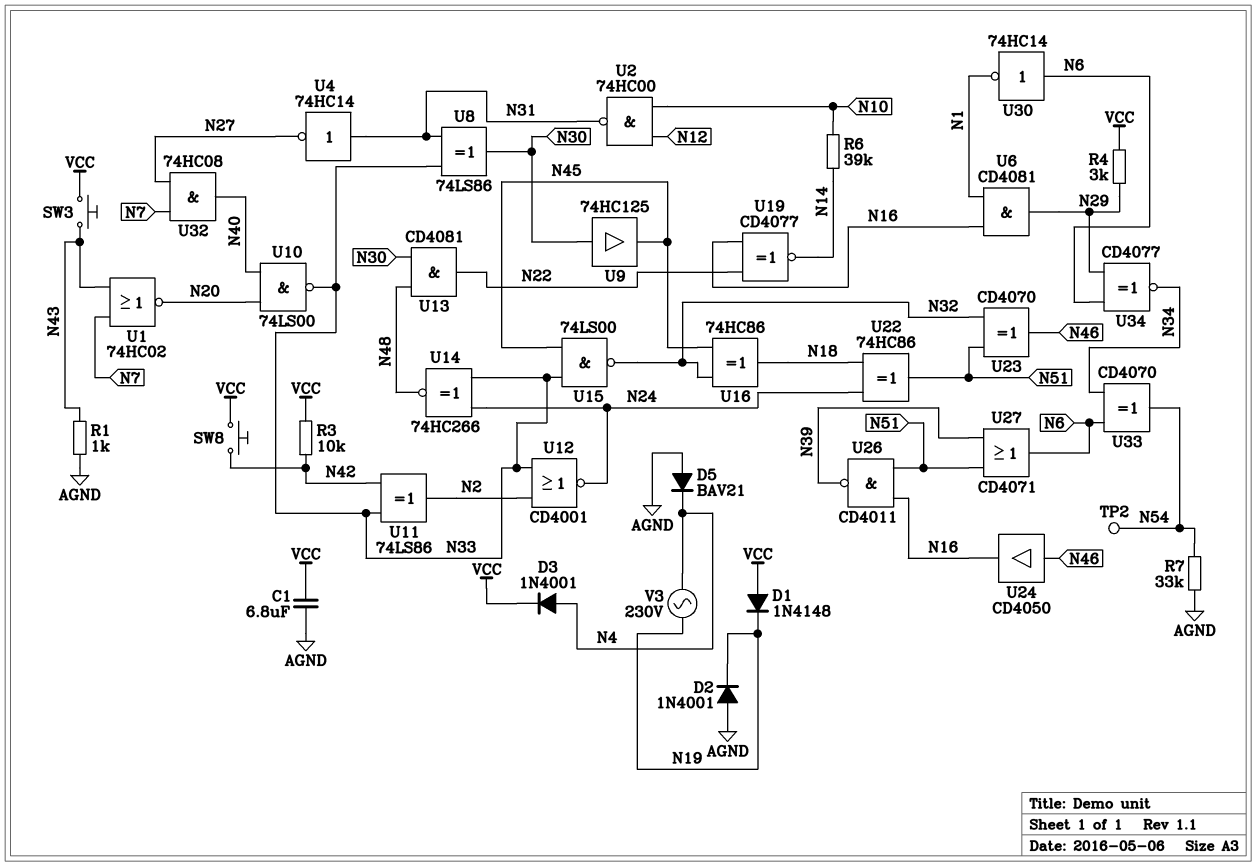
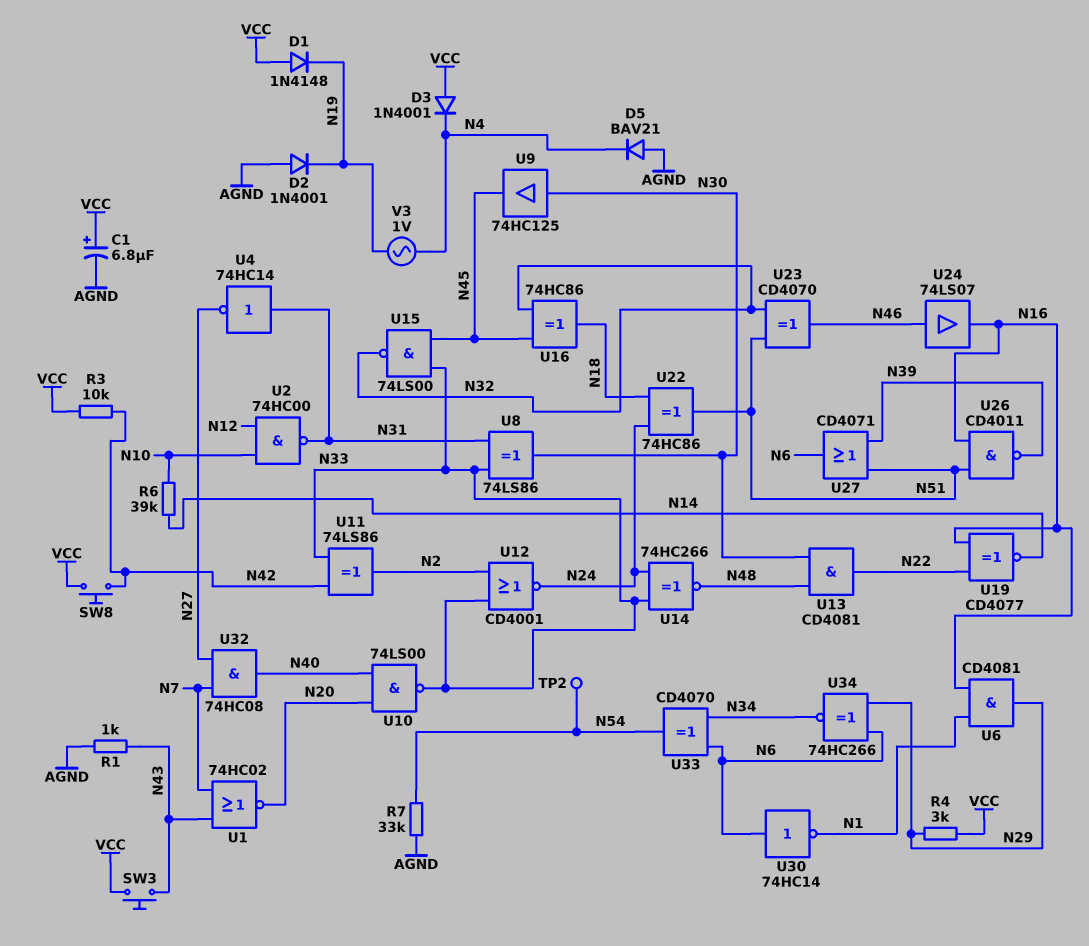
C1: 6.8uF (AGND, VCC) -> 6.8uF (plus VCC, minus AGND)
D3: diode 1N4001 (A N4, K VCC) -> diode 1N4001 (A VCC, K N4)
U24: buffer CD4050 (in N46, out N16) -> buffer 74LS07 (in N46, out N16)
U34: XNOR CD4077 (in N6, in N29, out N34) -> XNOR 74HC266 (in N6, in N29, out N34)
V3: AC 230V (N4, N19) -> AC 1V (N4, N19)

